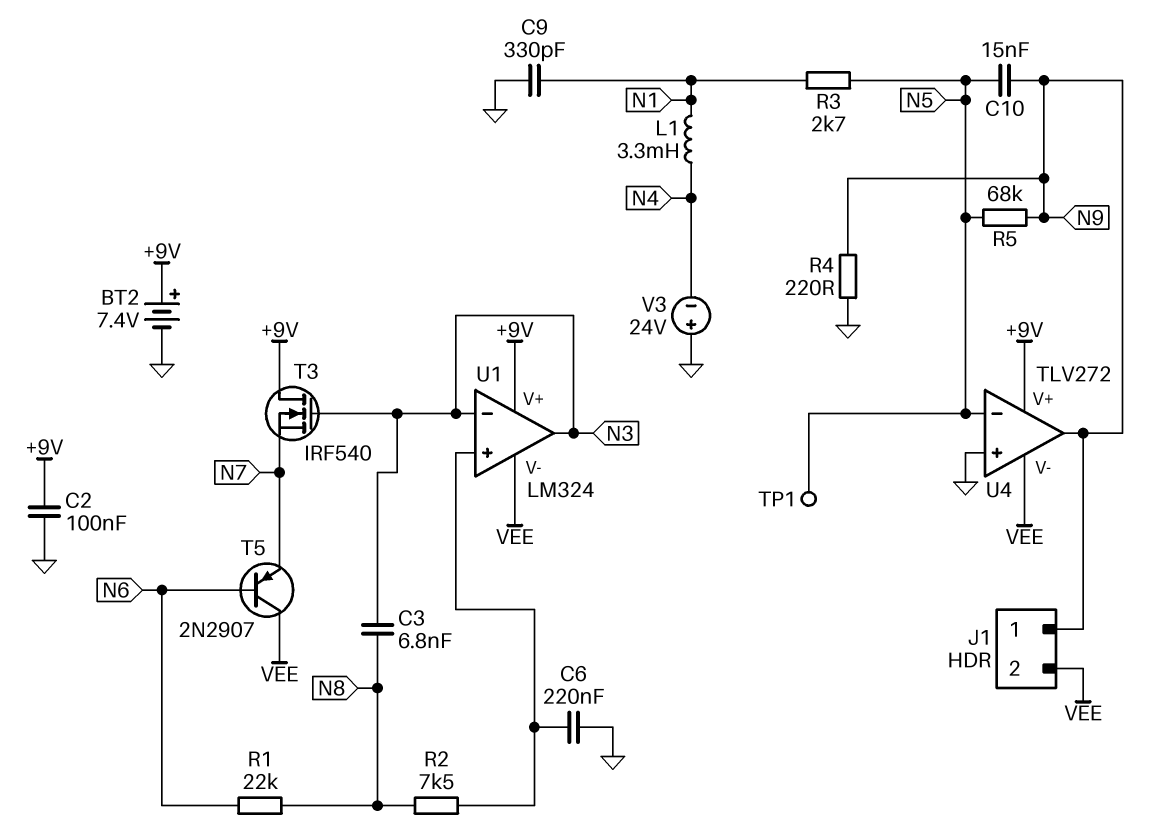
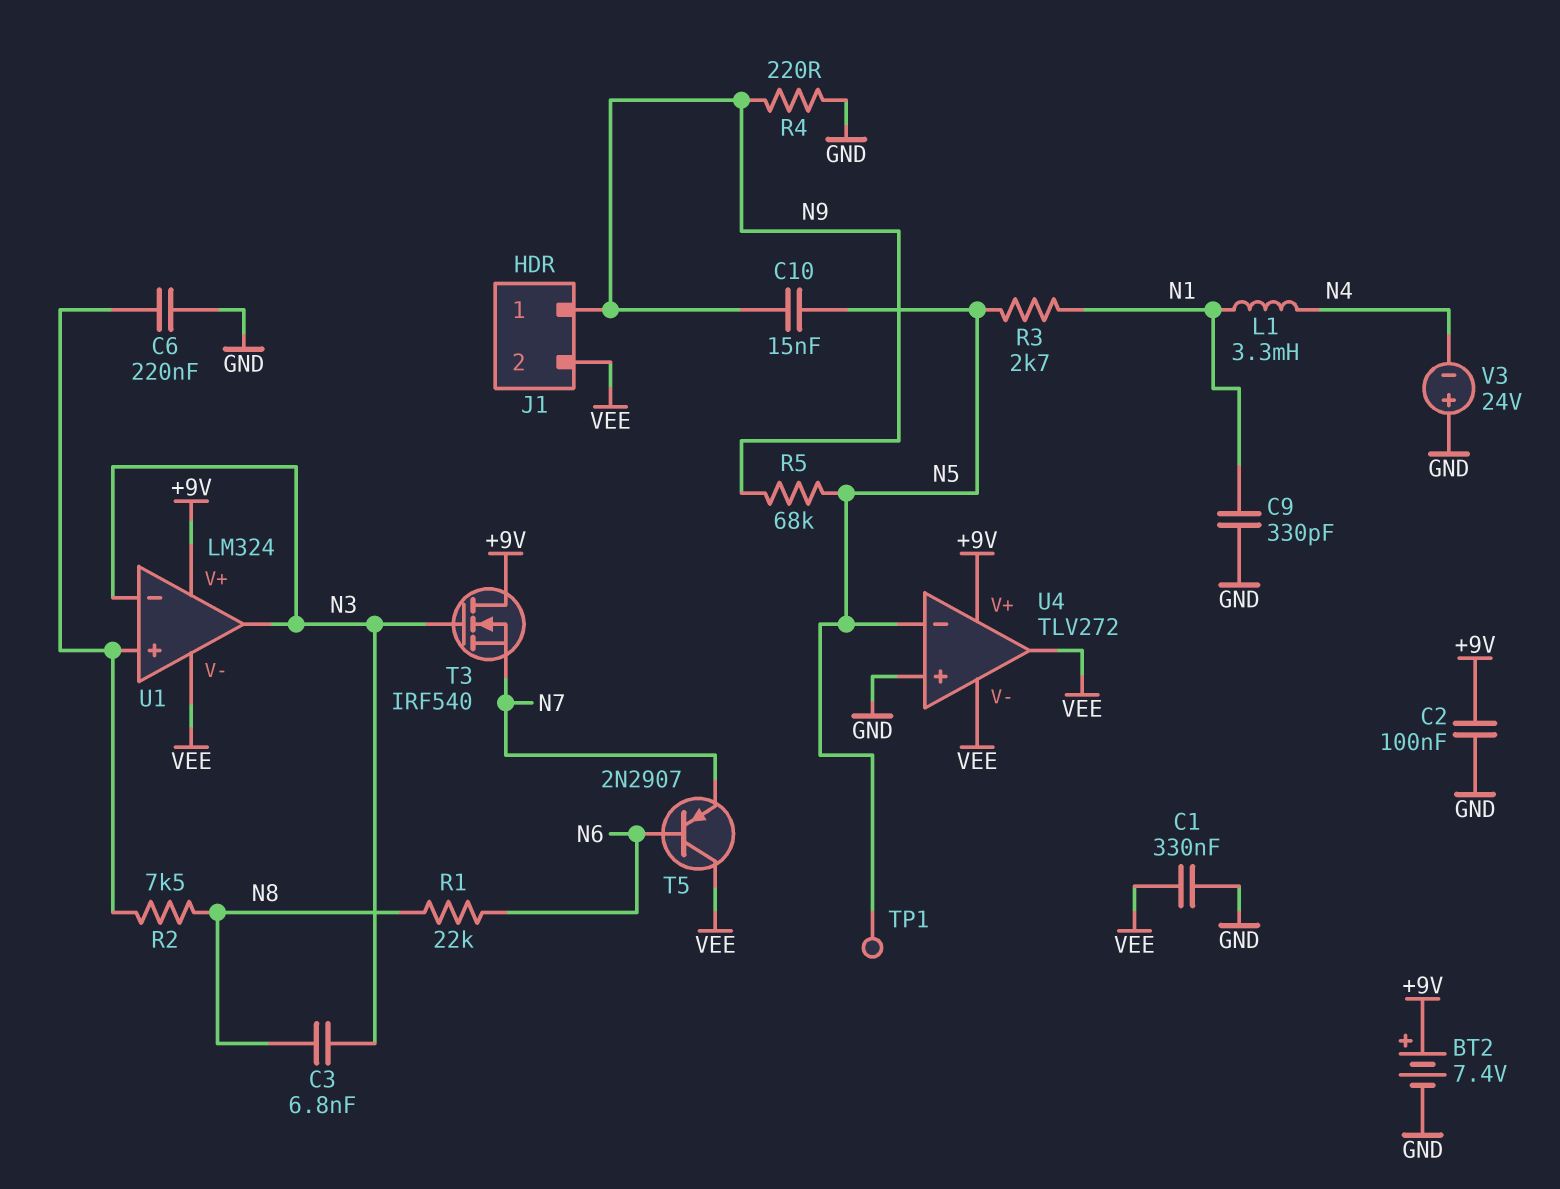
C1: none -> 330nF (GND, VEE)
U4 pin out: N9 -> VEE

